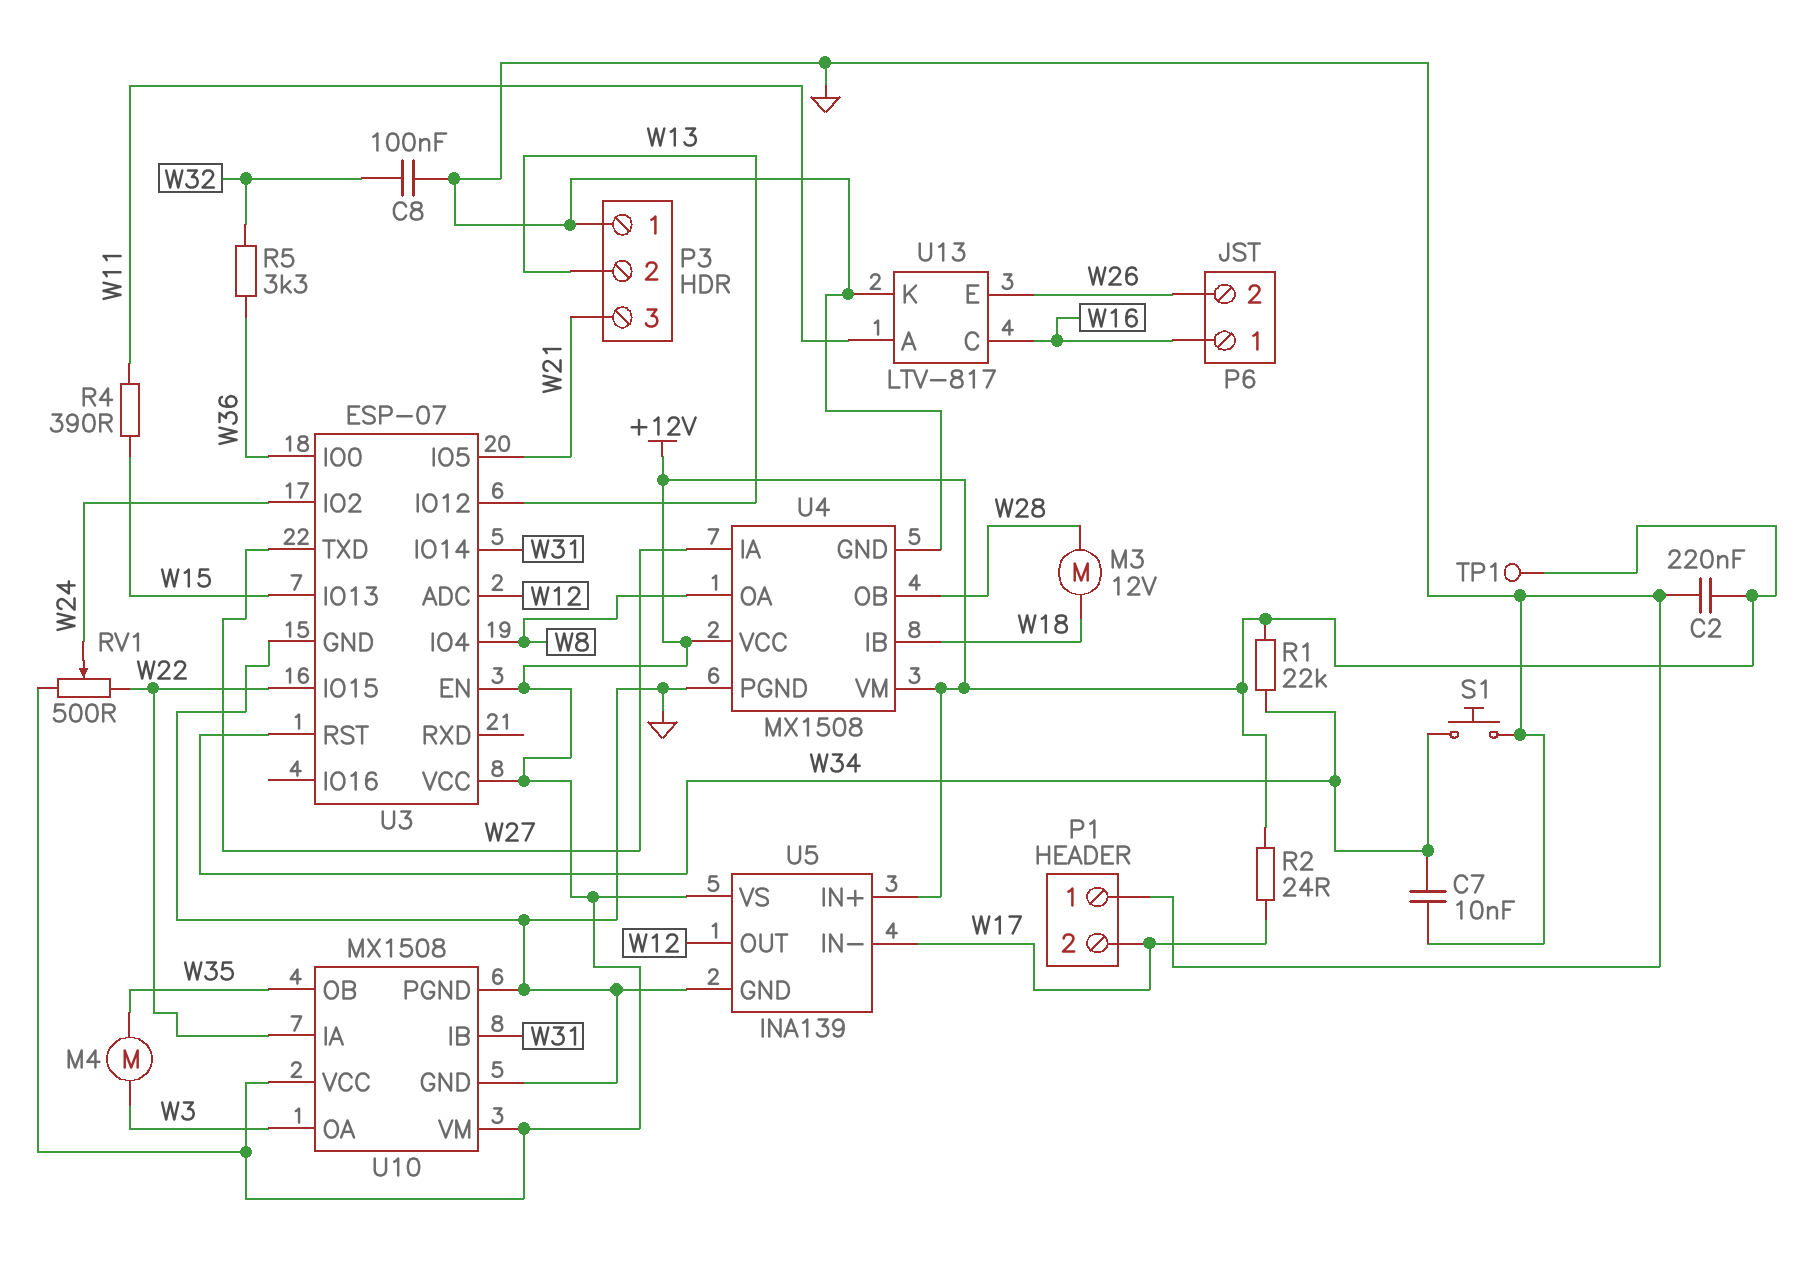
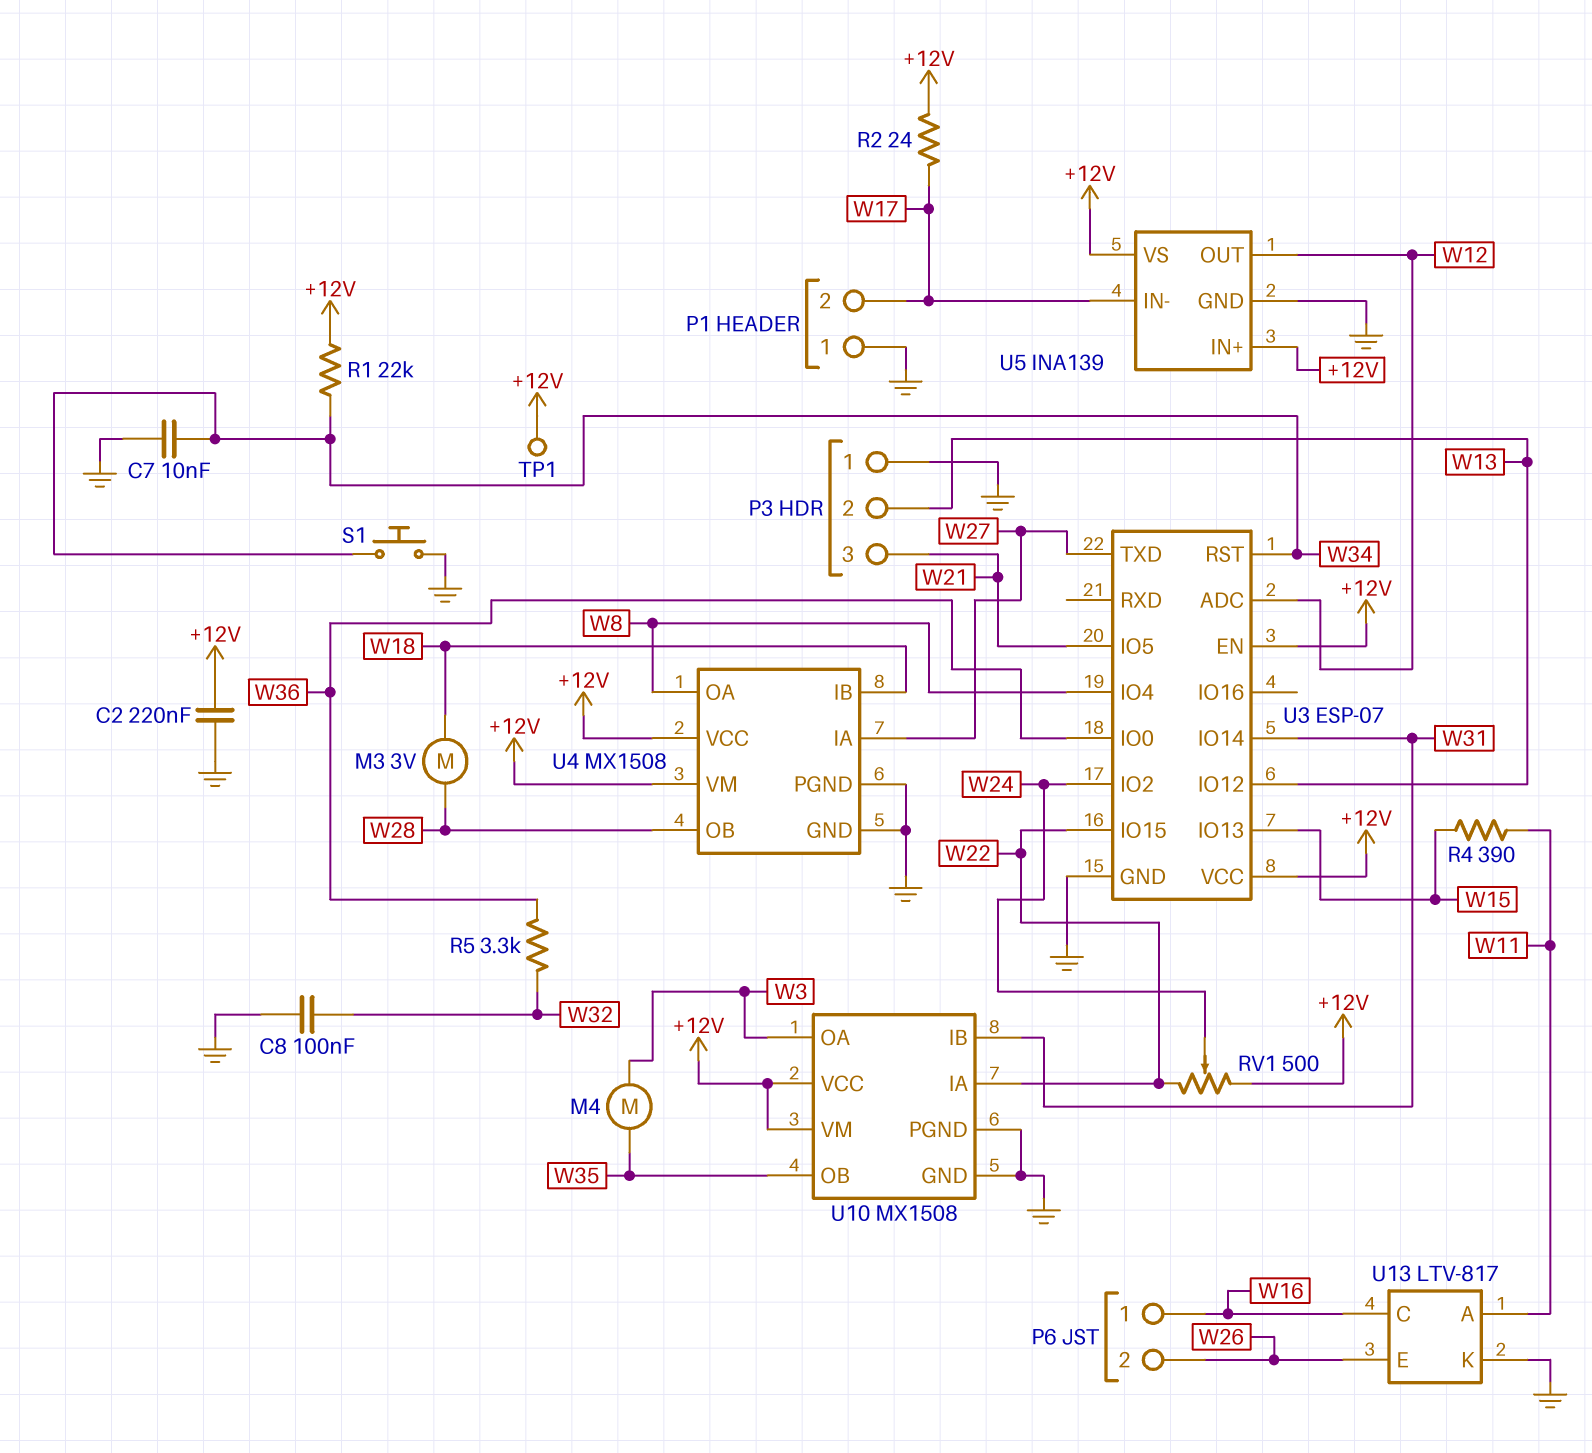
M3: motor 12V (W18, W28) -> motor 3V (W18, W28)

